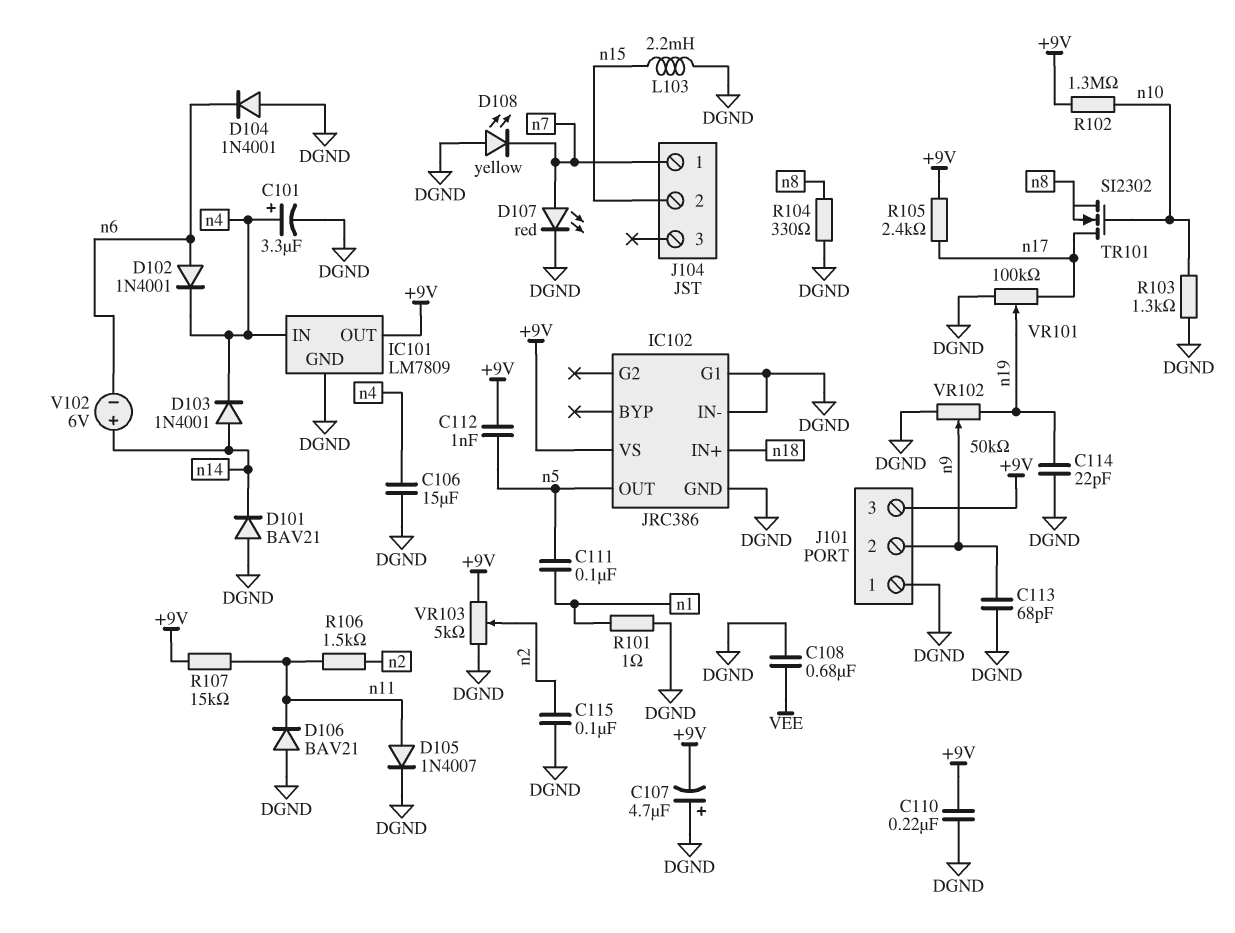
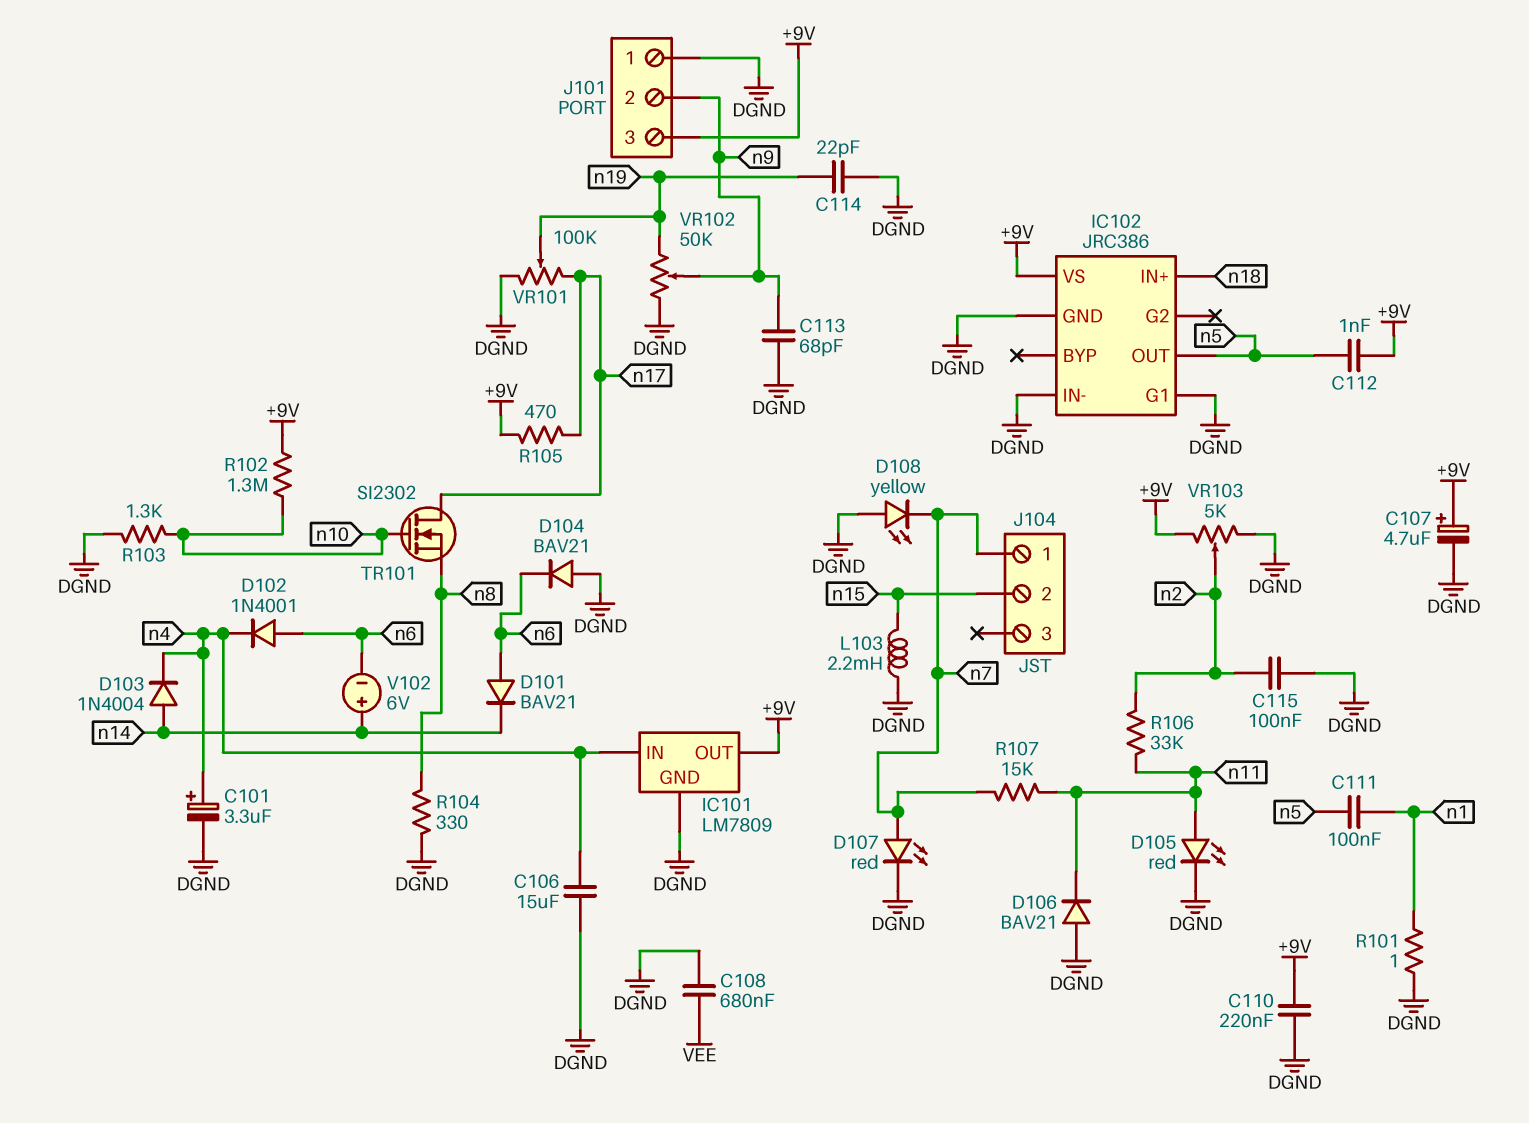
C107: 4.7uF (plus DGND, minus +9V) -> 4.7uF (plus +9V, minus DGND)
D101: diode BAV21 (A DGND, K n14) -> diode BAV21 (A n6, K n14)
D103: diode 1N4001 (A n14, K n4) -> diode 1N4004 (A n14, K n4)
D104: diode 1N4001 (A DGND, K n6) -> diode BAV21 (A DGND, K n6)
D105: diode 1N4007 (A n11, K DGND) -> LED red (A n11, K DGND)
R105: 2.4k (+9V, n17) -> 470 (+9V, n17)
R106: 1.5k (n2, n11) -> 33k (n2, n11)
R107: 15k (+9V, n11) -> 15k (n7, n11)

